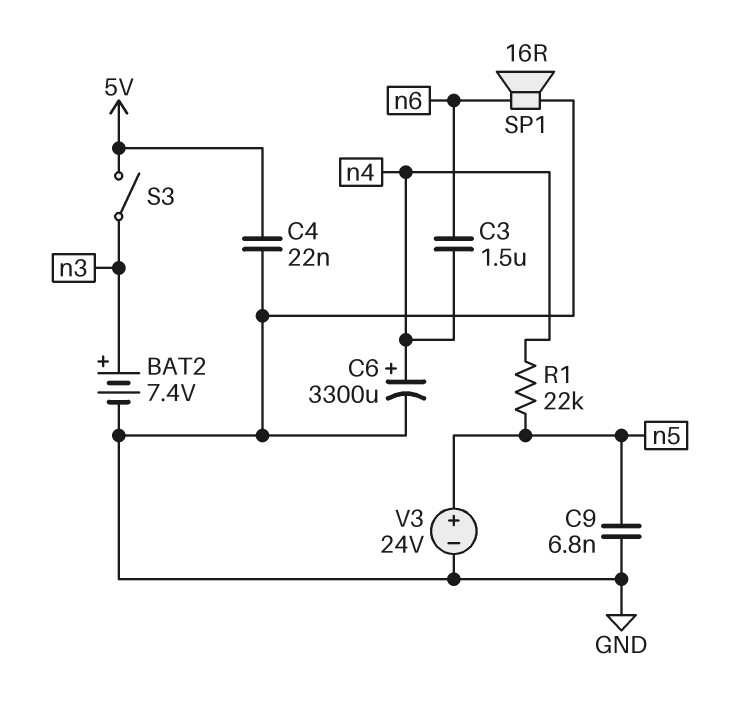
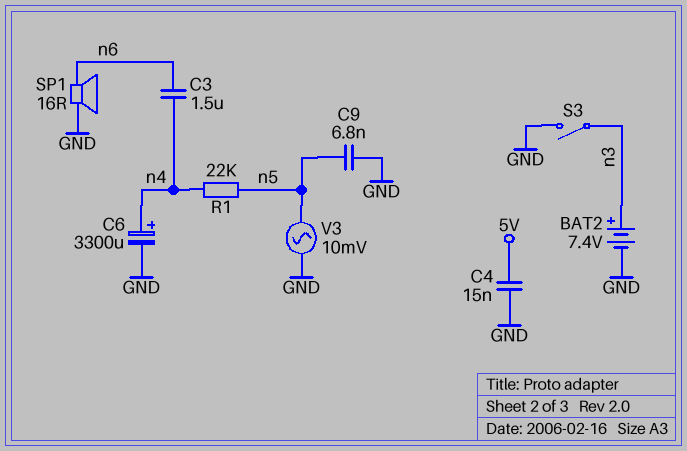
C4: 22nF (5V, GND) -> 15nF (5V, GND)
S3: switch (5V, n3) -> switch (GND, n3)
V3: 24V (plus n5, minus GND) -> AC 10mV (GND, n5)

